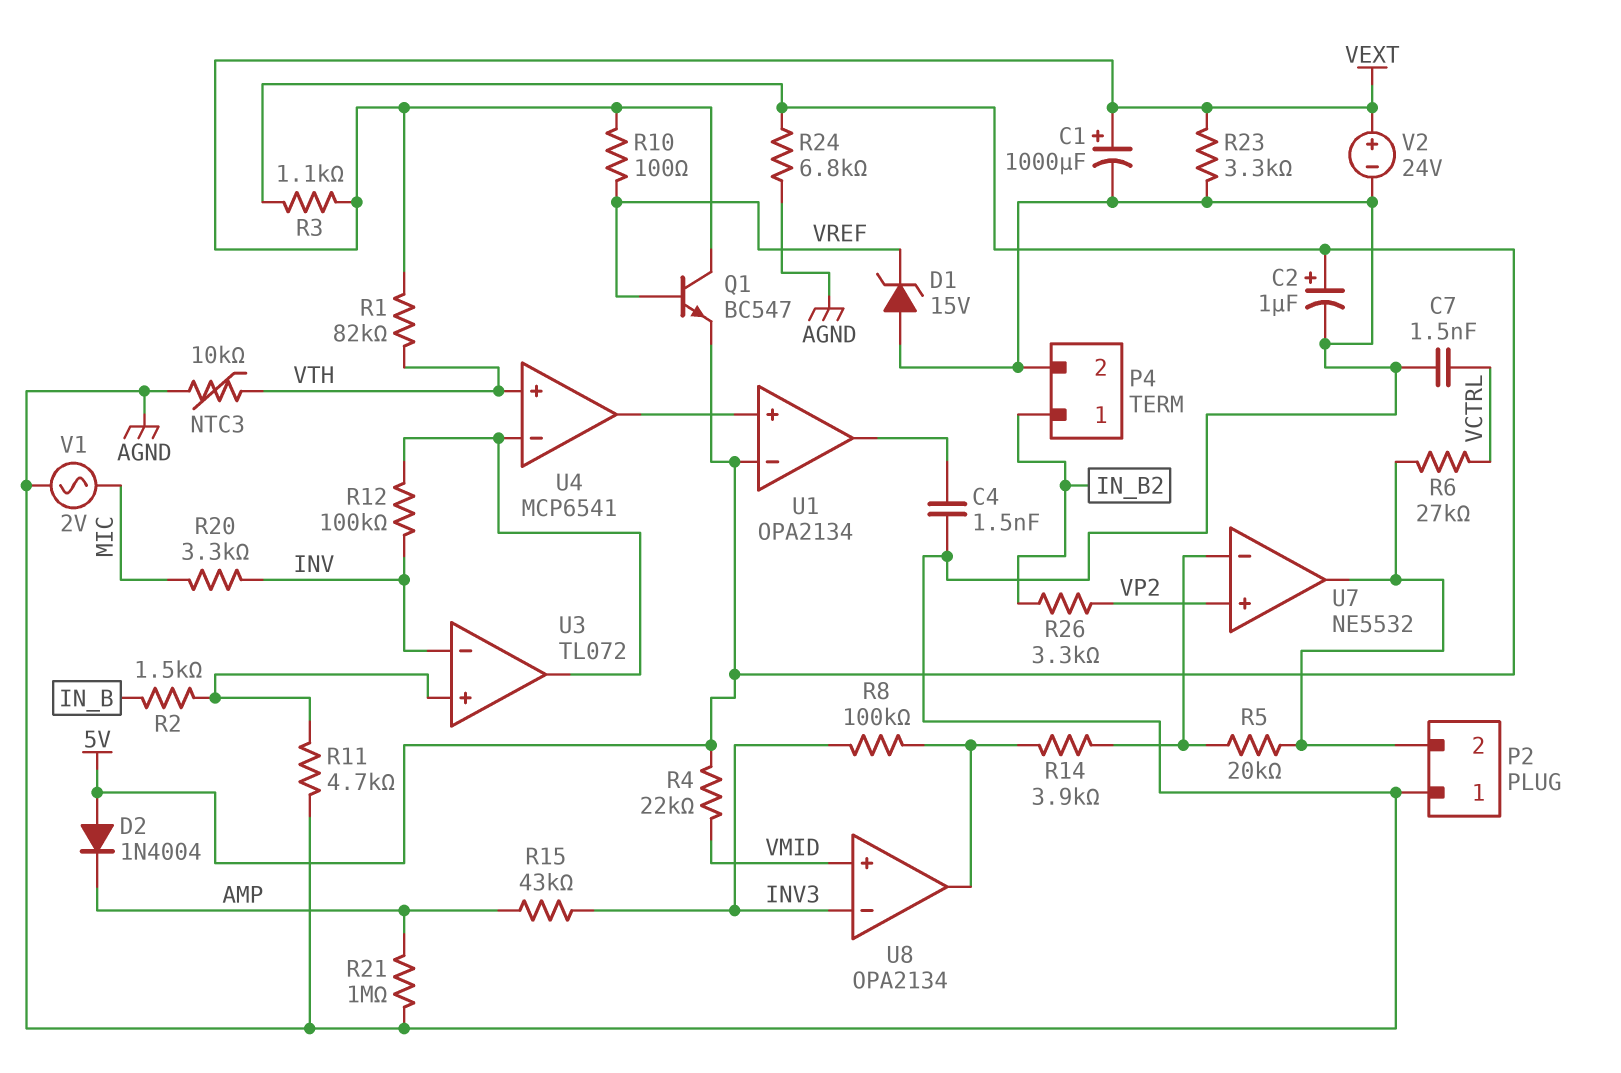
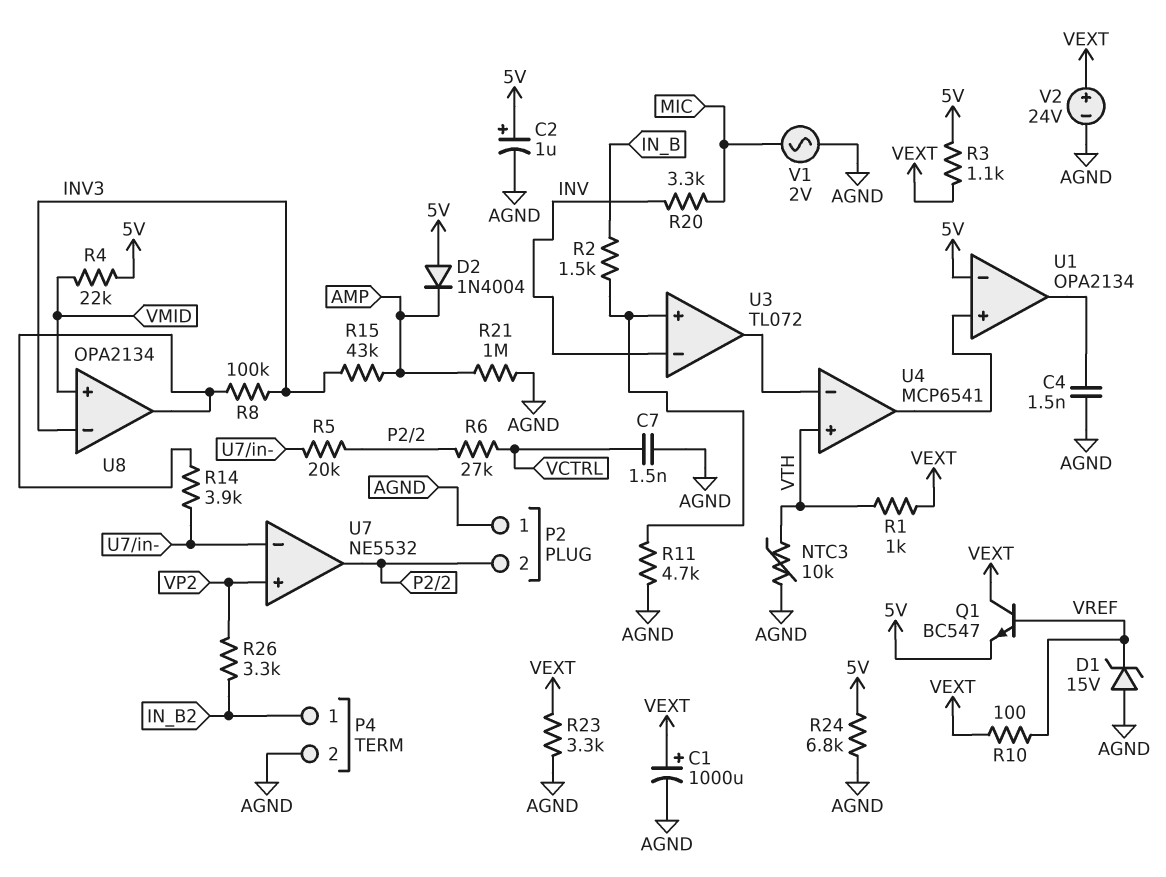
R1: 82k (VEXT, VTH) -> 1k (VEXT, VTH)
R12: 100k (INV, U3/out) -> none

